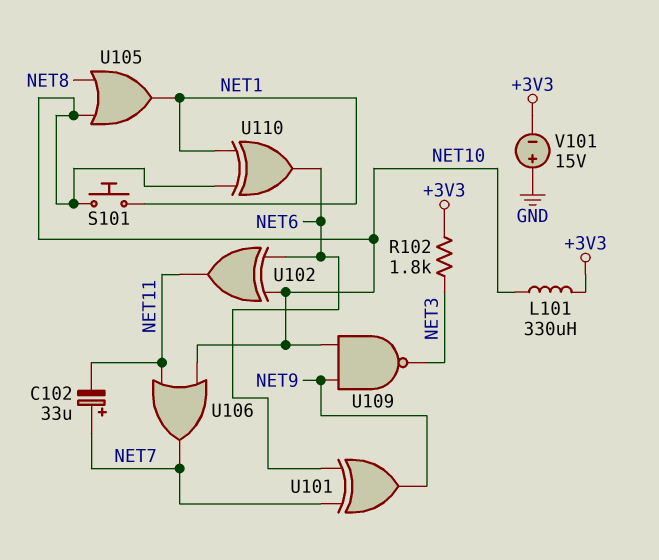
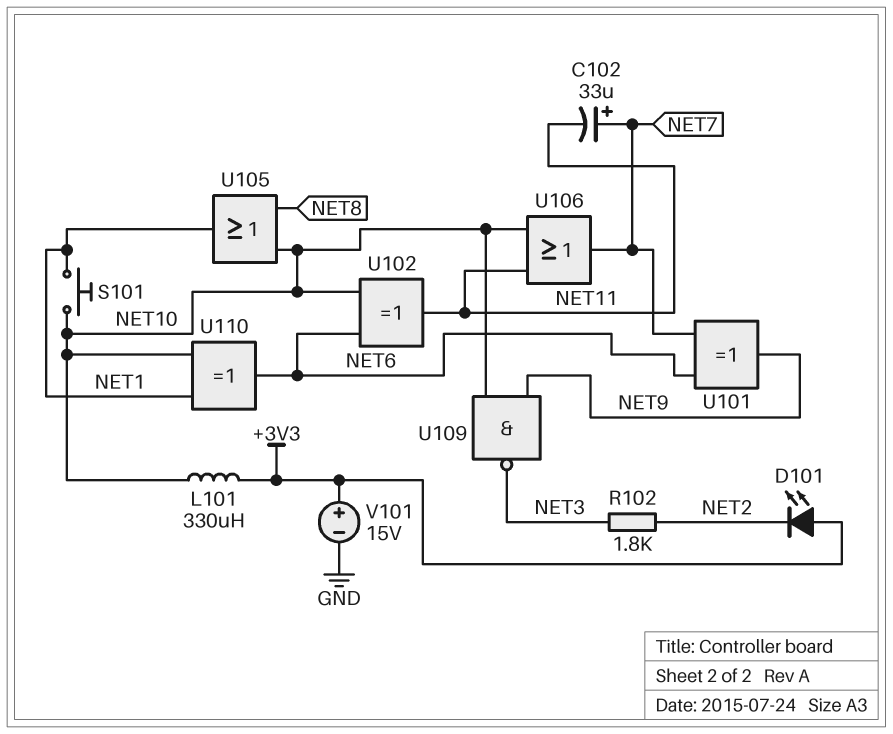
D101: none -> LED (A +3V3, K NET2)
R102: 1.8k (+3V3, NET3) -> 1.8k (NET2, NET3)
V101: 15V (plus GND, minus +3V3) -> 15V (plus +3V3, minus GND)

